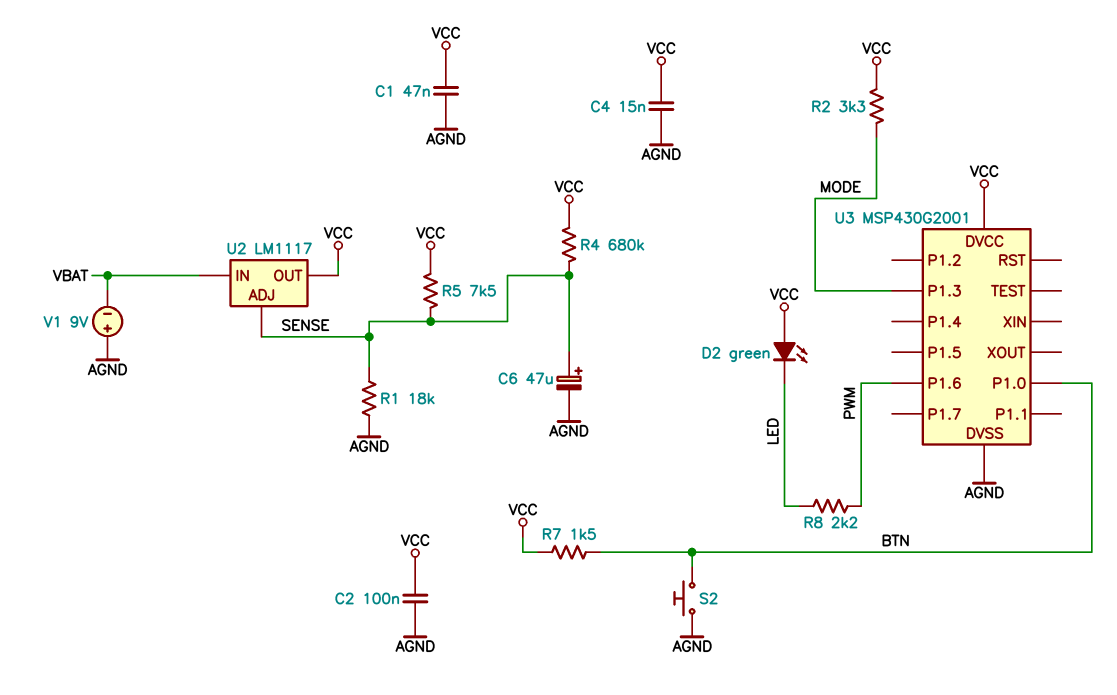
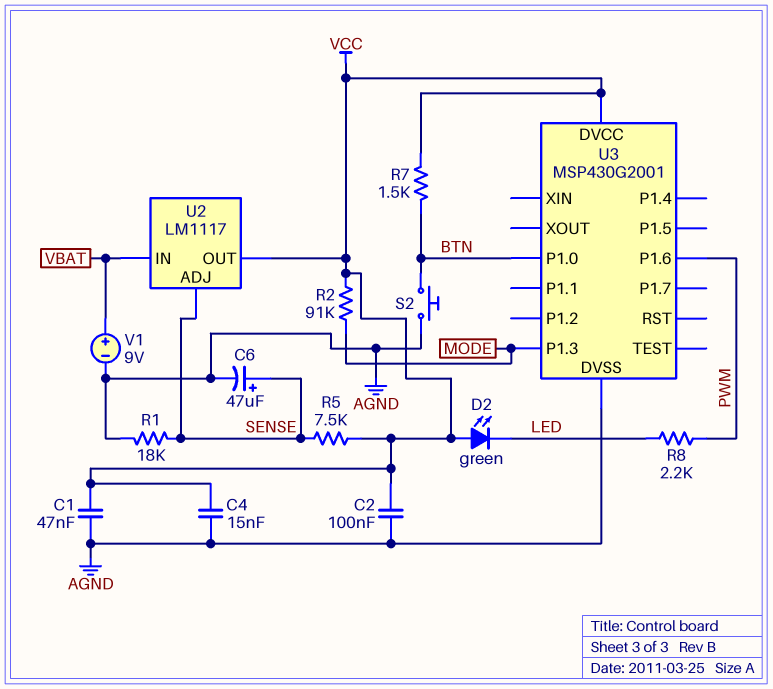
R2: 3.3k (MODE, VCC) -> 91k (MODE, VCC)
R4: 680k (SENSE, VCC) -> none
V1: 9V (plus AGND, minus VBAT) -> 9V (plus VBAT, minus AGND)

